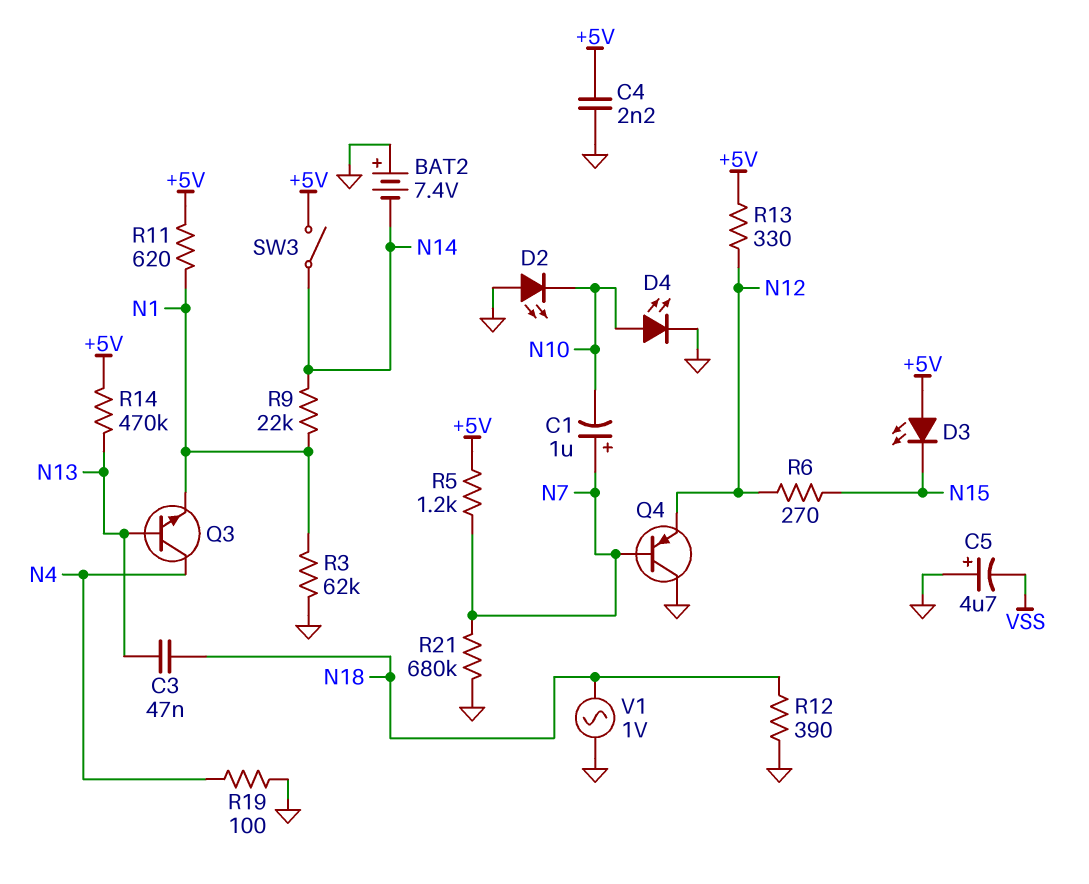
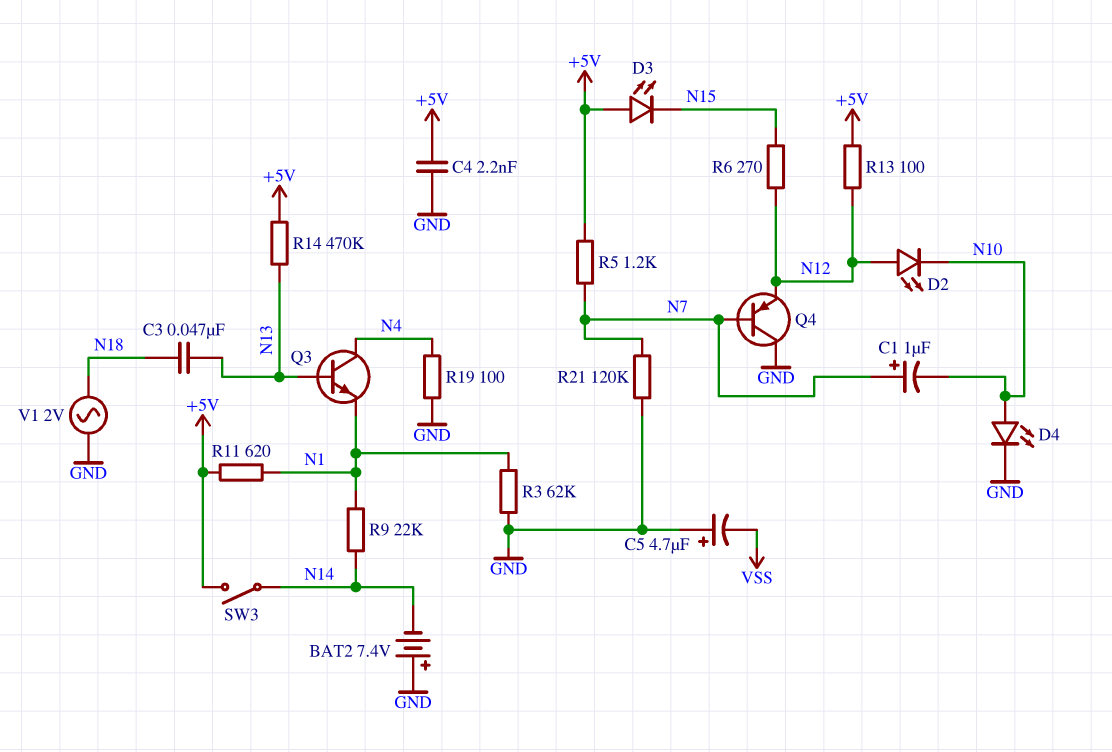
D2: LED (A GND, K N10) -> LED (A N12, K N10)
R12: 390 (GND, N18) -> none
R13: 330 (+5V, N12) -> 100 (+5V, N12)
R21: 680k (GND, N7) -> 120k (GND, N7)
V1: AC 1V (GND, N18) -> AC 2V (GND, N18)

